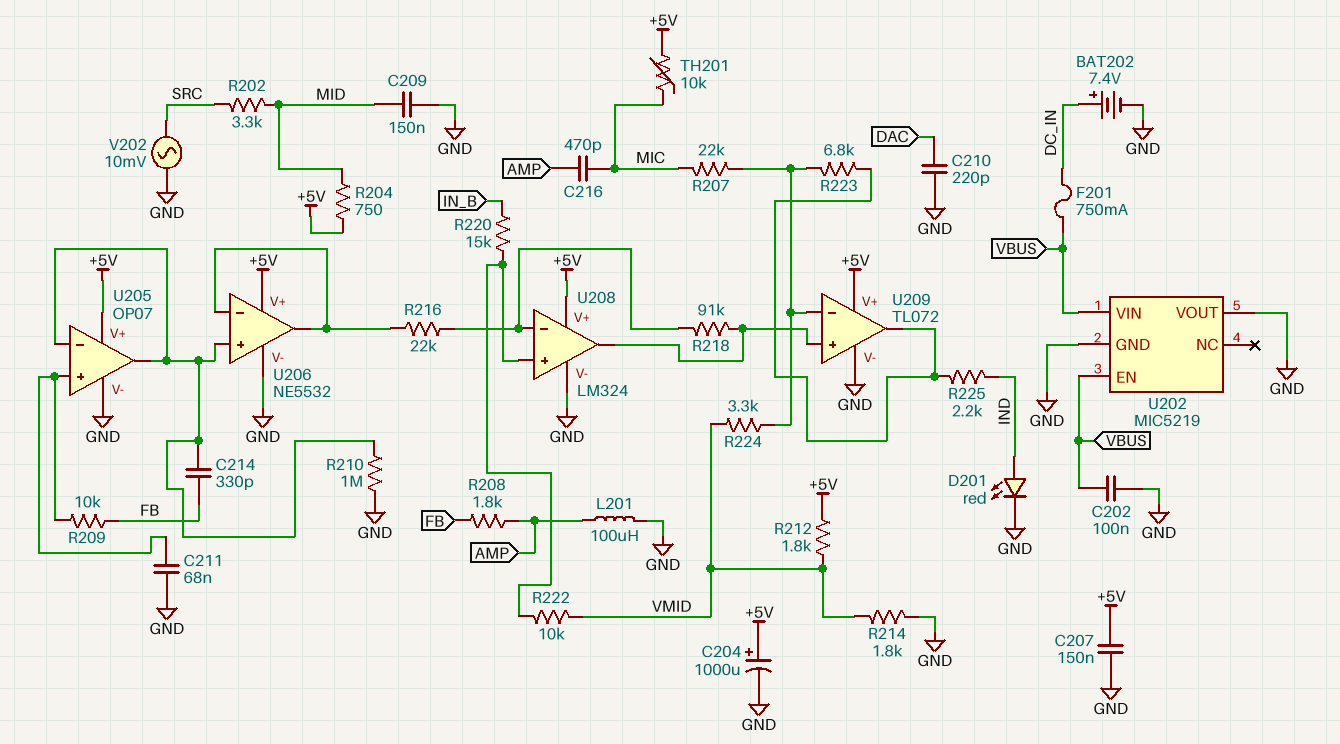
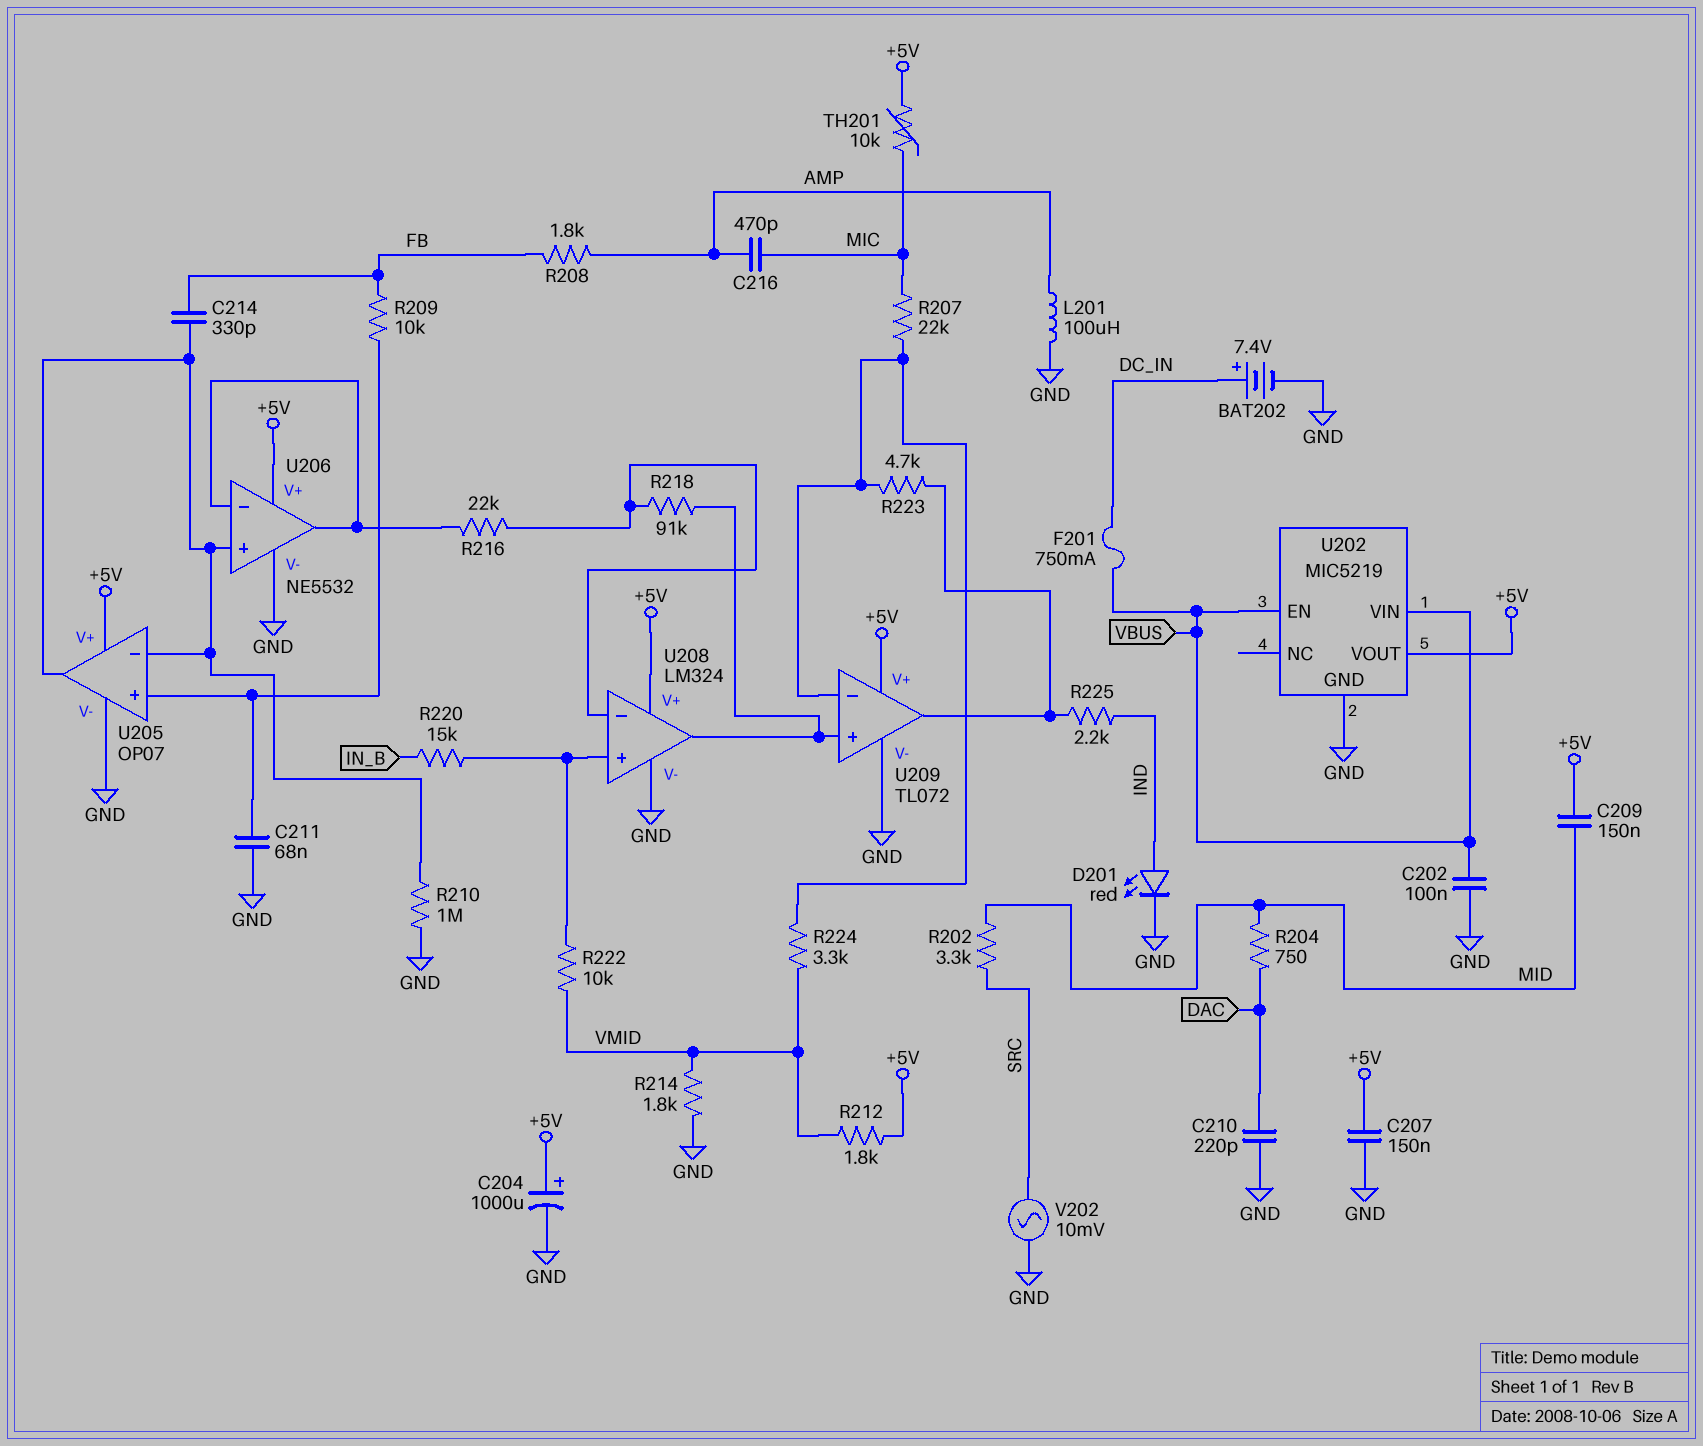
C209: 150nF (GND, MID) -> 150nF (+5V, MID)
R204: 750 (+5V, MID) -> 750 (DAC, MID)
R223: 6.8k (U209/in-, U209/out) -> 4.7k (U209/in-, U209/out)
U202 pin VOUT: GND -> +5V

